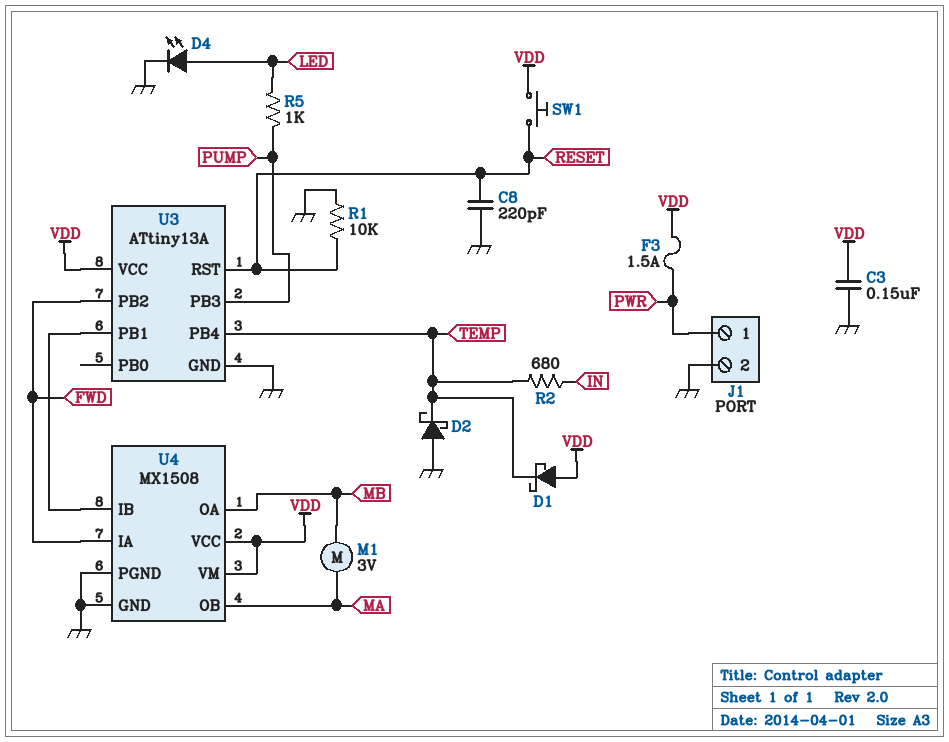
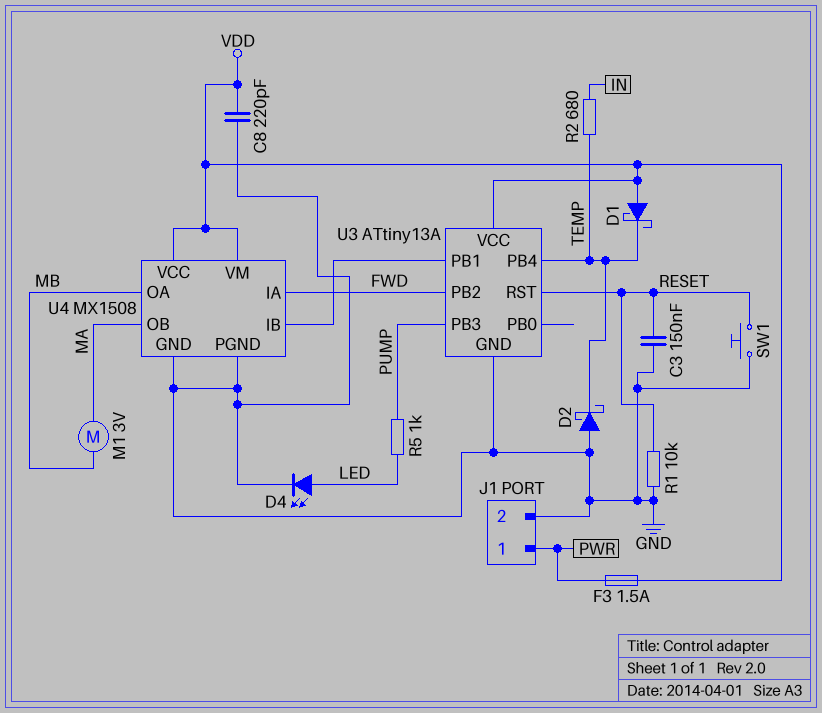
C3: 150nF (GND, VDD) -> 150nF (GND, RESET)
C8: 220pF (GND, RESET) -> 220pF (GND, VDD)
SW1: button (RESET, VDD) -> button (GND, RESET)

